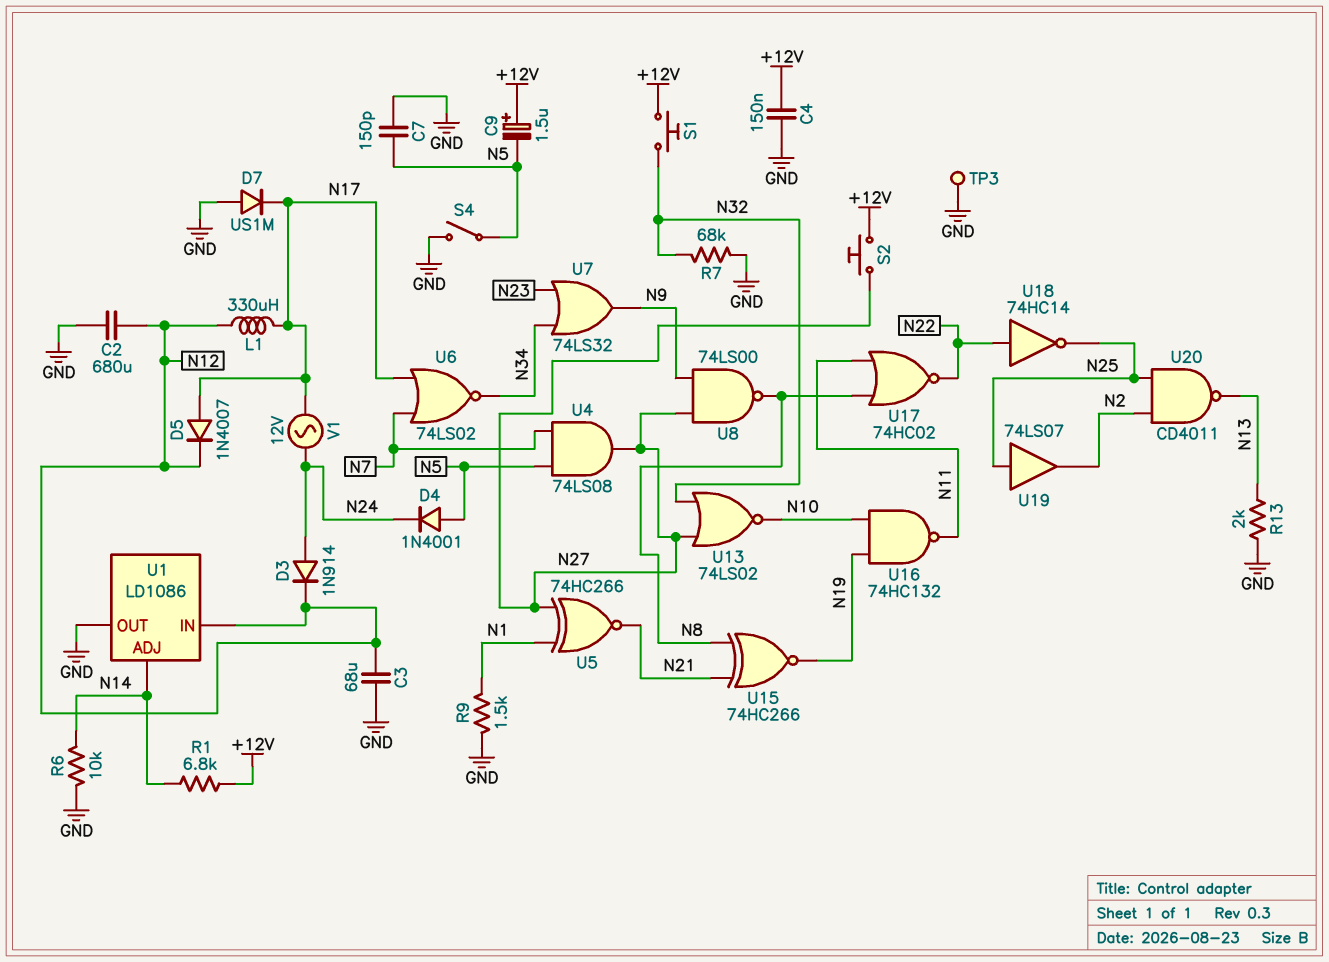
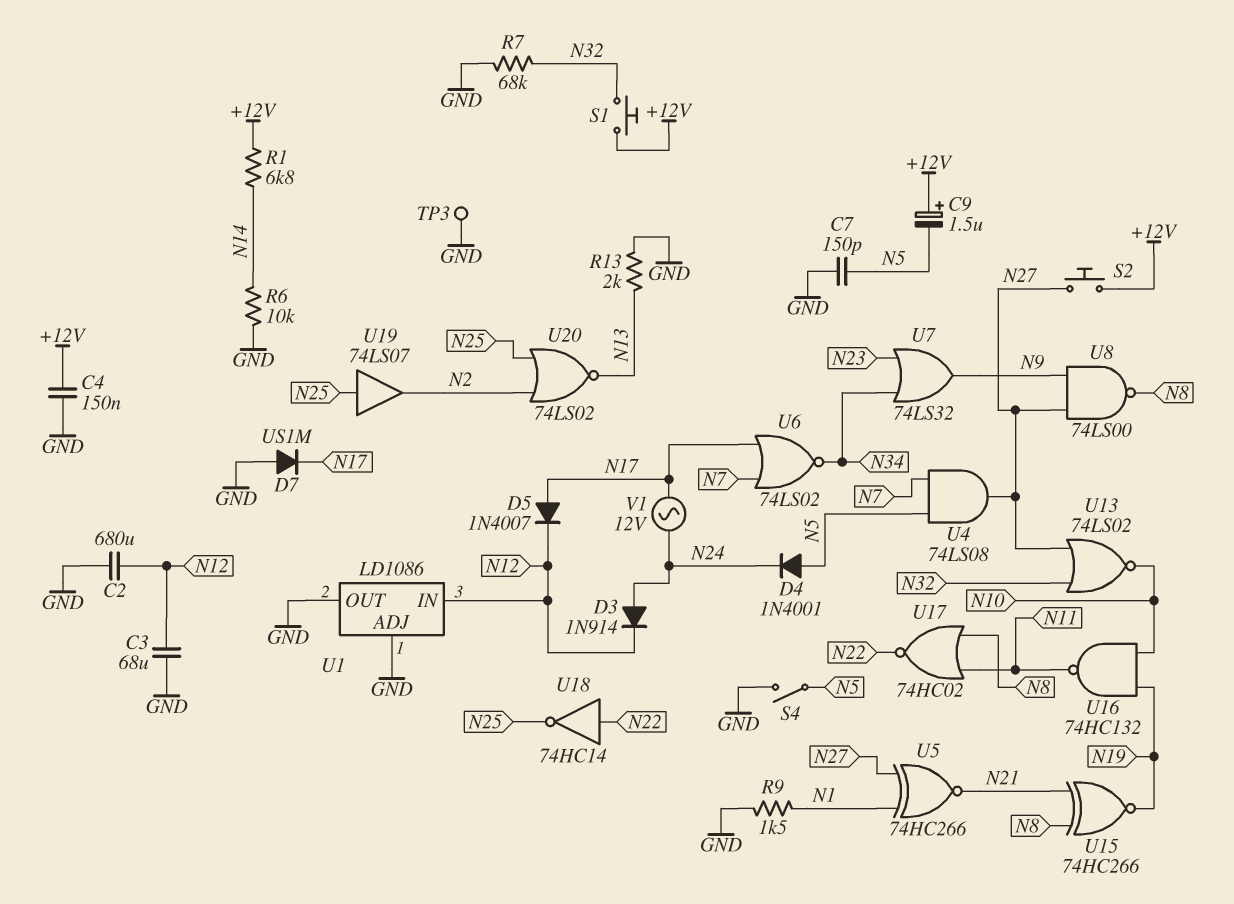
L1: 330uH (N12, N17) -> none
U1 pin ADJ: N14 -> GND
U20: NAND CD4011 (in N2, in N25, out N13) -> NOR 74LS02 (in N2, in N25, out N13)

